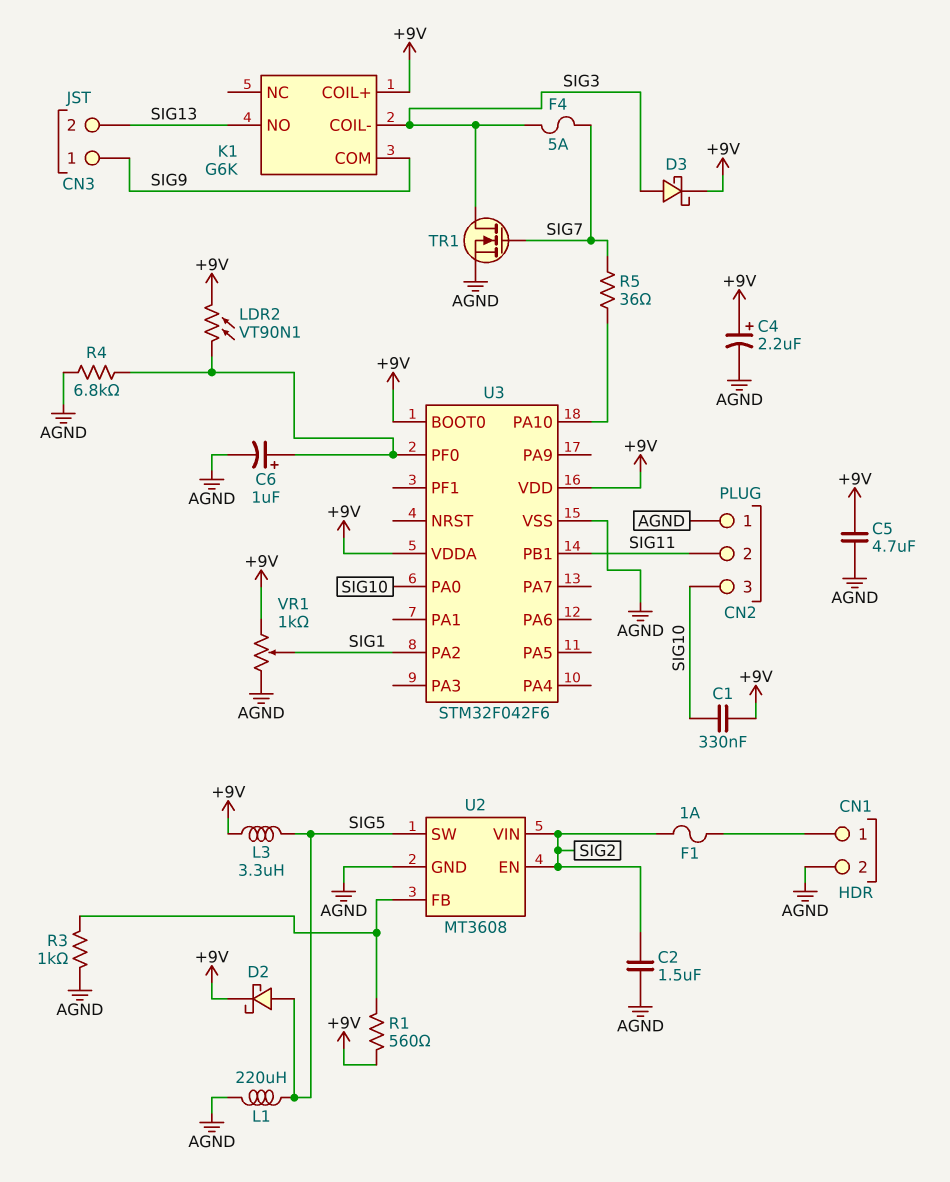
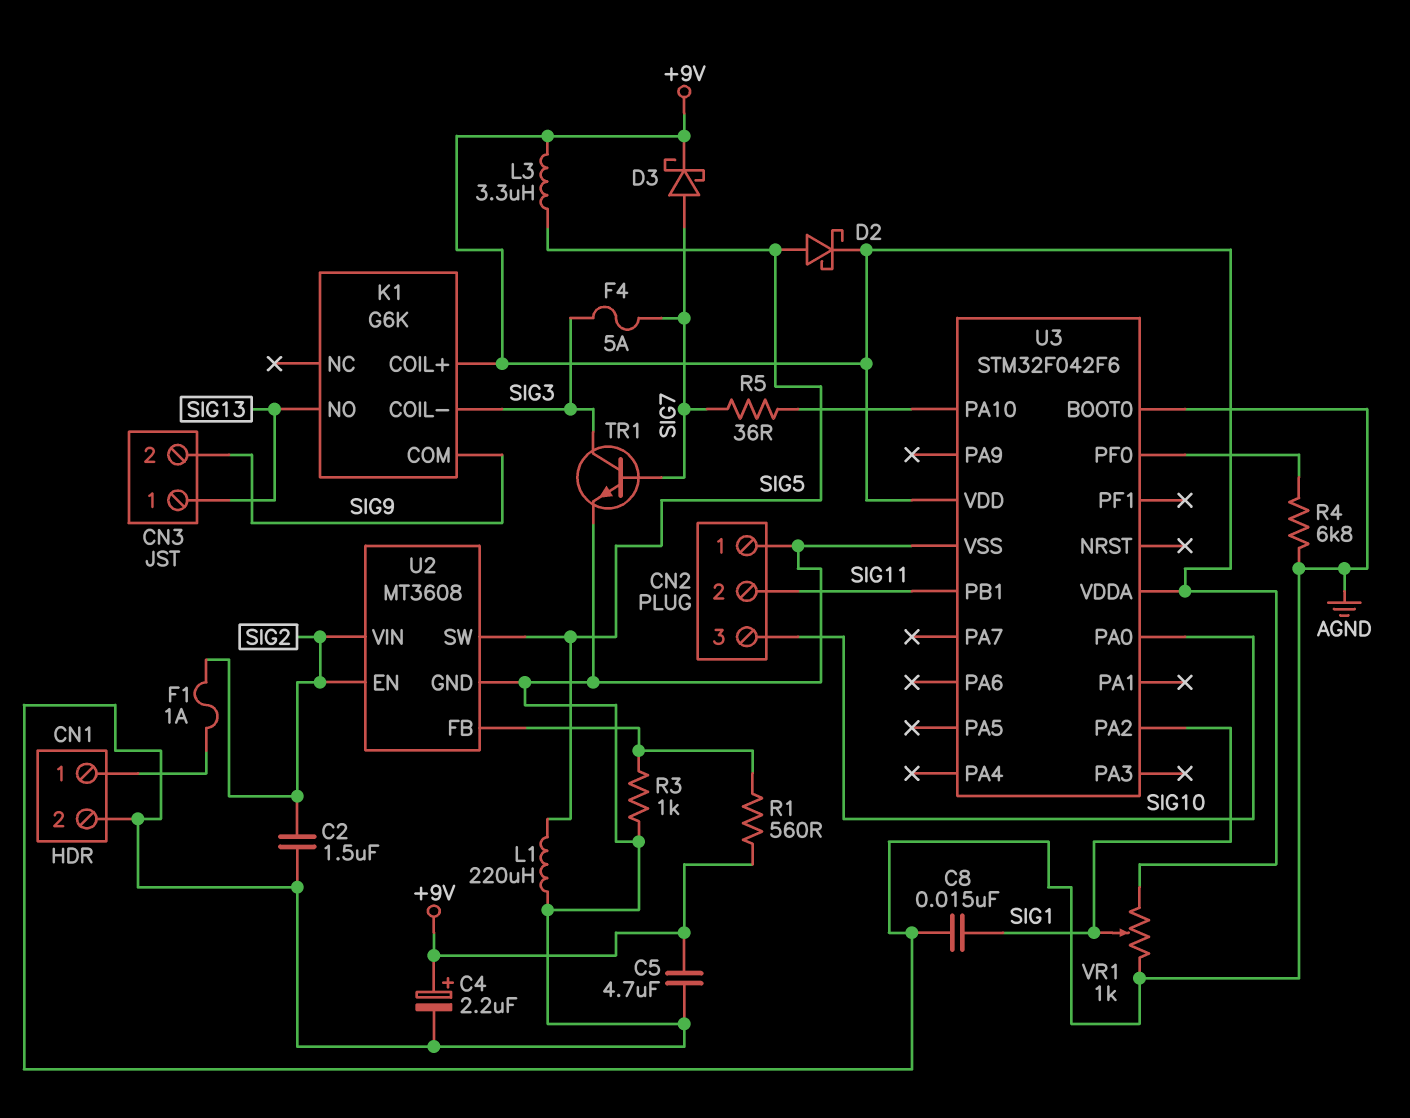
C1: 330nF (+9V, SIG10) -> none
C6: 1uF (plus U3/PF0, minus AGND) -> none
C8: none -> 15nF (AGND, SIG1)
CN3 pin 1: SIG9 -> SIG13
CN3 pin 2: SIG13 -> SIG9
D3: schottky (A SIG3, K +9V) -> schottky (A SIG7, K +9V)
LDR2: VT90N1 (+9V, U3/PF0) -> none
TR1: NMOS (G SIG7, D SIG3, S AGND) -> NPN (B SIG7, C SIG3, E AGND)
U3 pin BOOT0: +9V -> AGND

